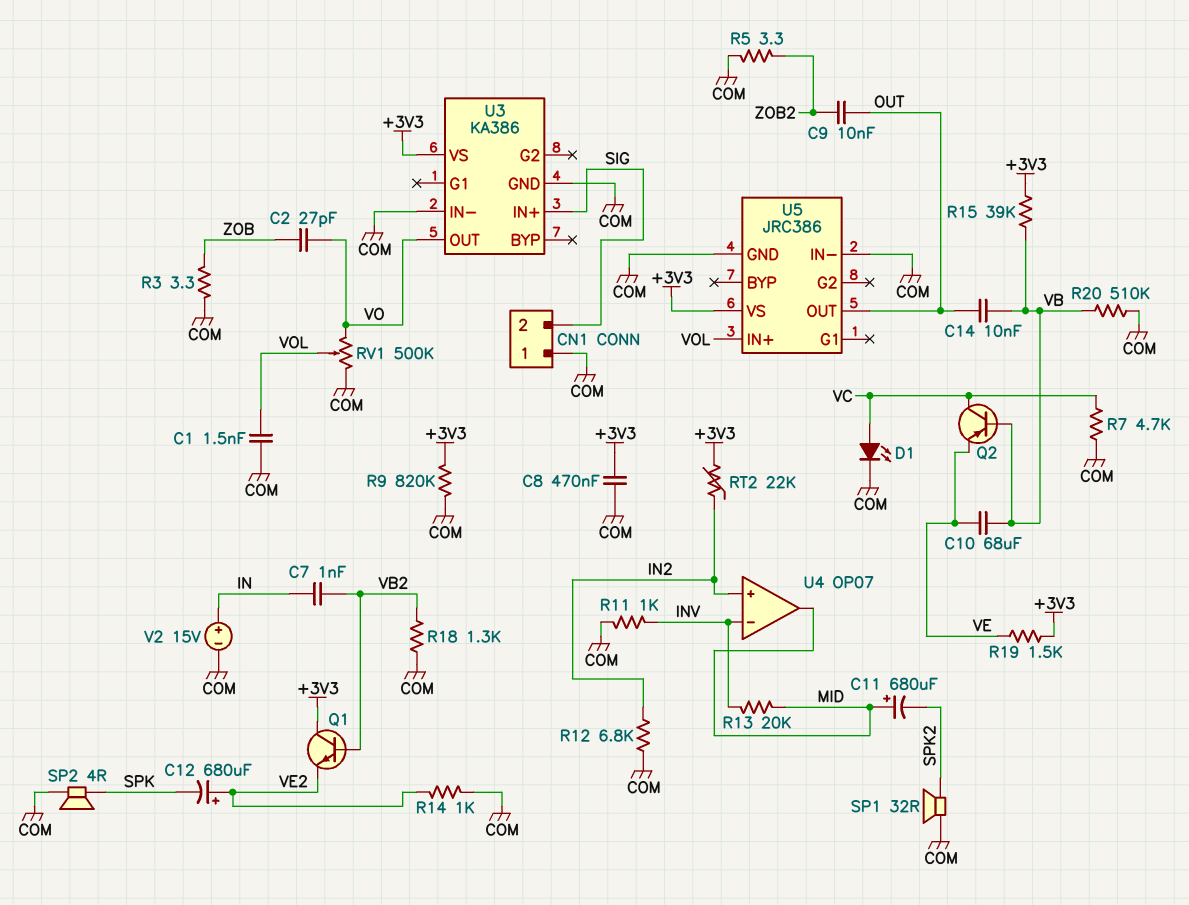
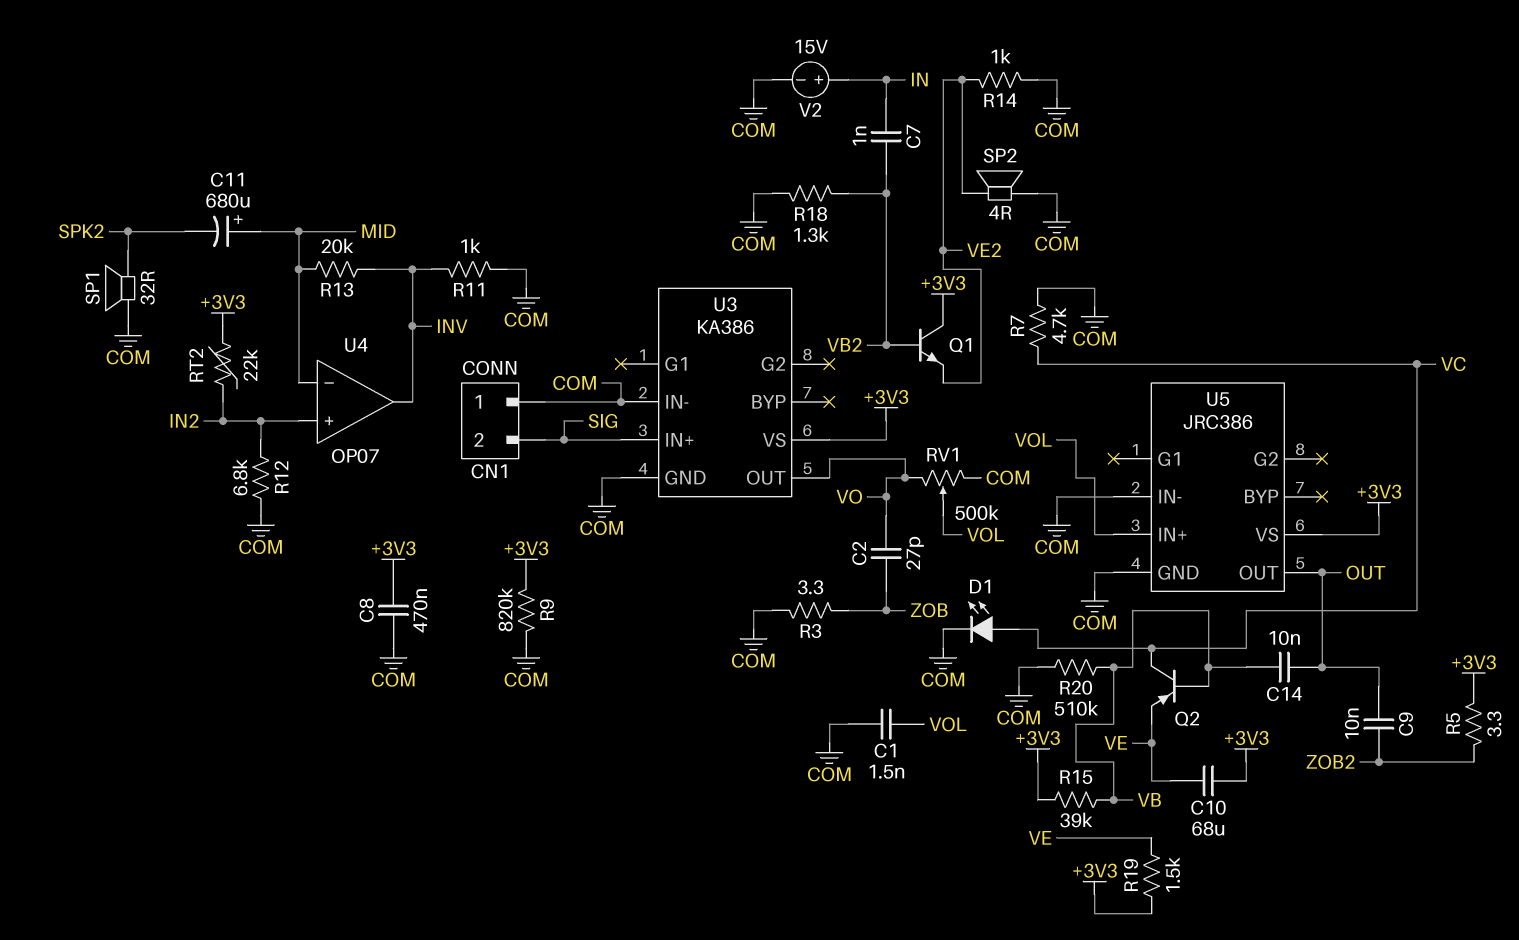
C10: 68uF (VB, VE) -> 68uF (+3V3, VE)
C12: 680uF (plus VE2, minus SPK) -> none
R5: 3.3 (COM, ZOB2) -> 3.3 (+3V3, ZOB2)
SP2: speaker 4R (COM, SPK) -> speaker 4R (COM, VE2)
U4 pin in-: INV -> MID
U4 pin out: MID -> INV

